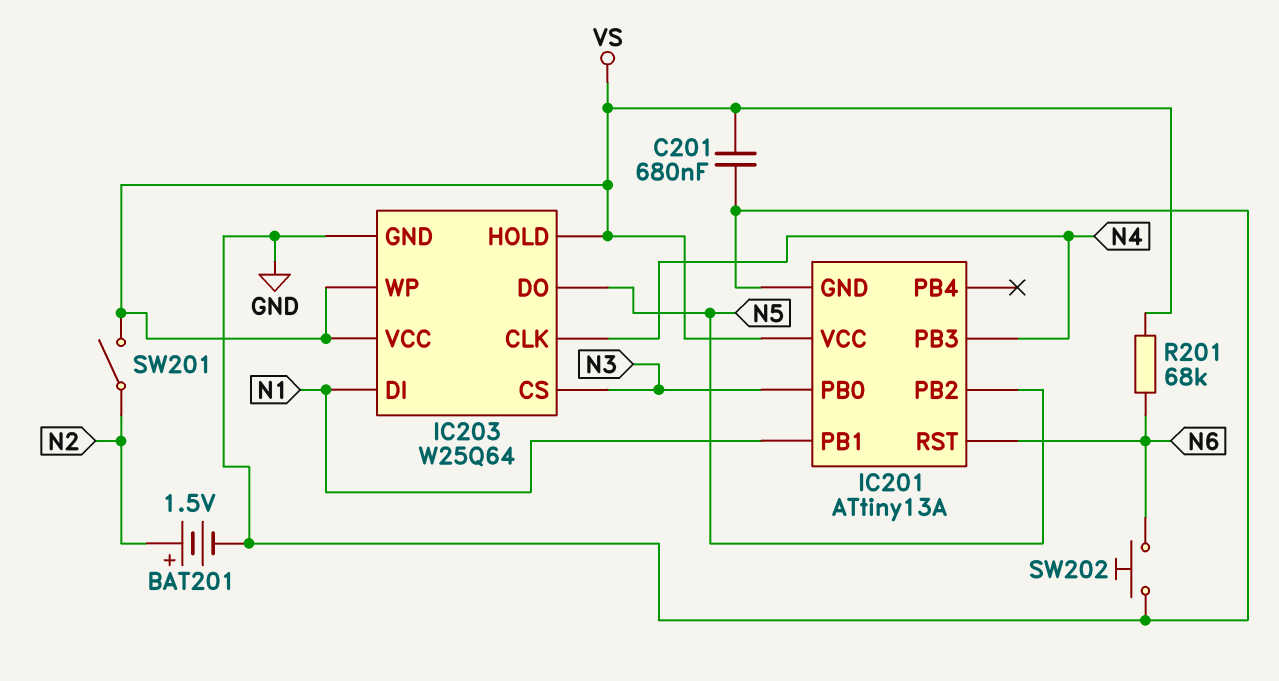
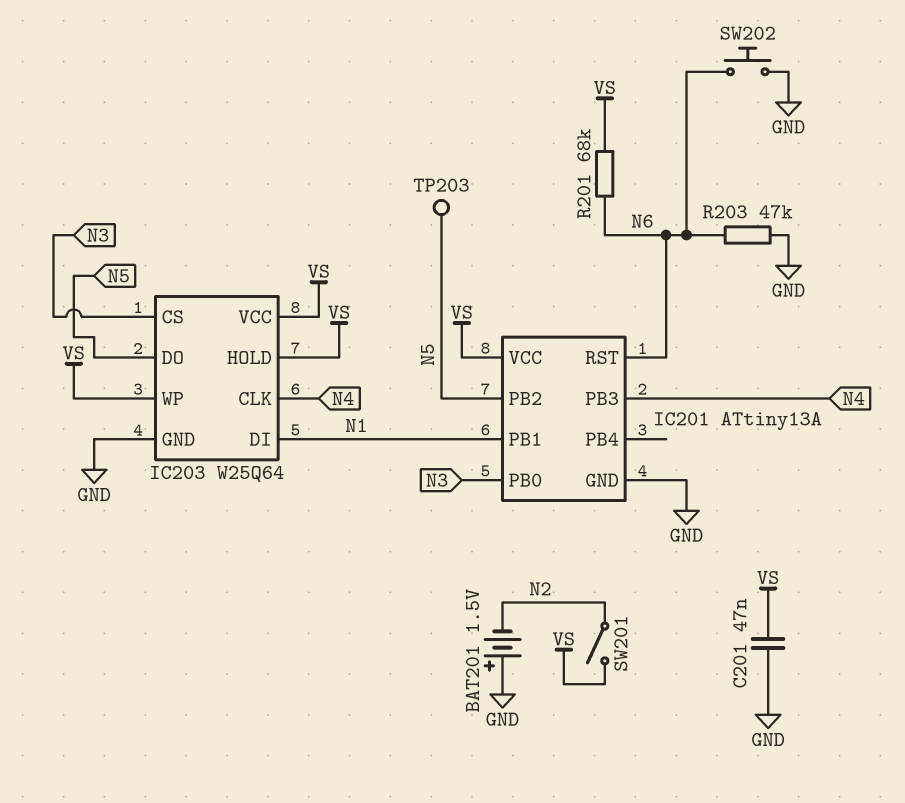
BAT201: 1.5V (plus N2, minus GND) -> 1.5V (plus GND, minus N2)
C201: 680nF (GND, VS) -> 47nF (GND, VS)
R203: none -> 47k (GND, N6)
TP203: none -> test point (N5)

